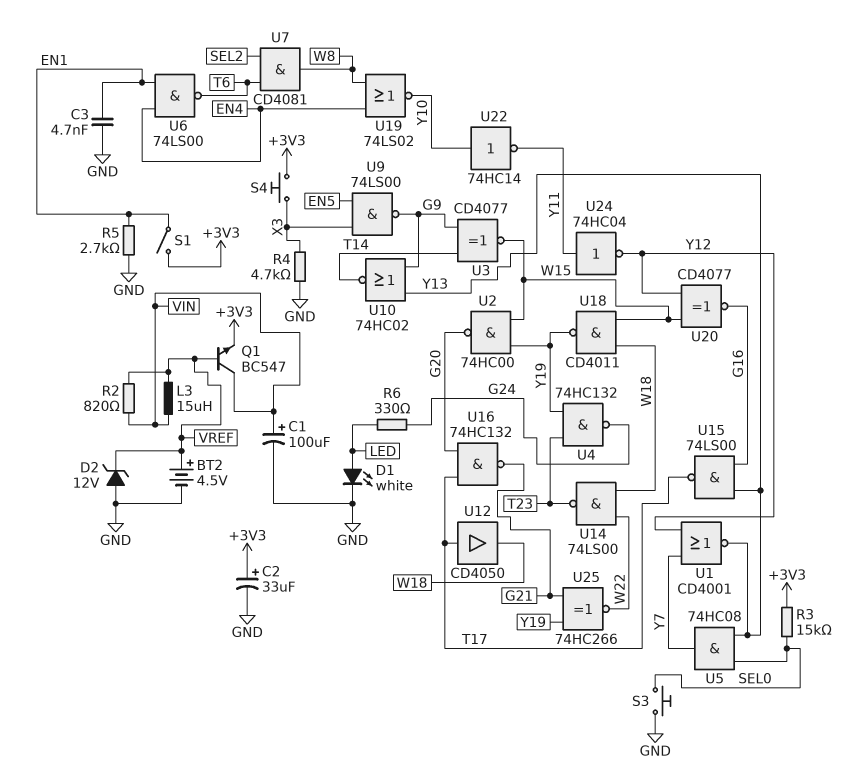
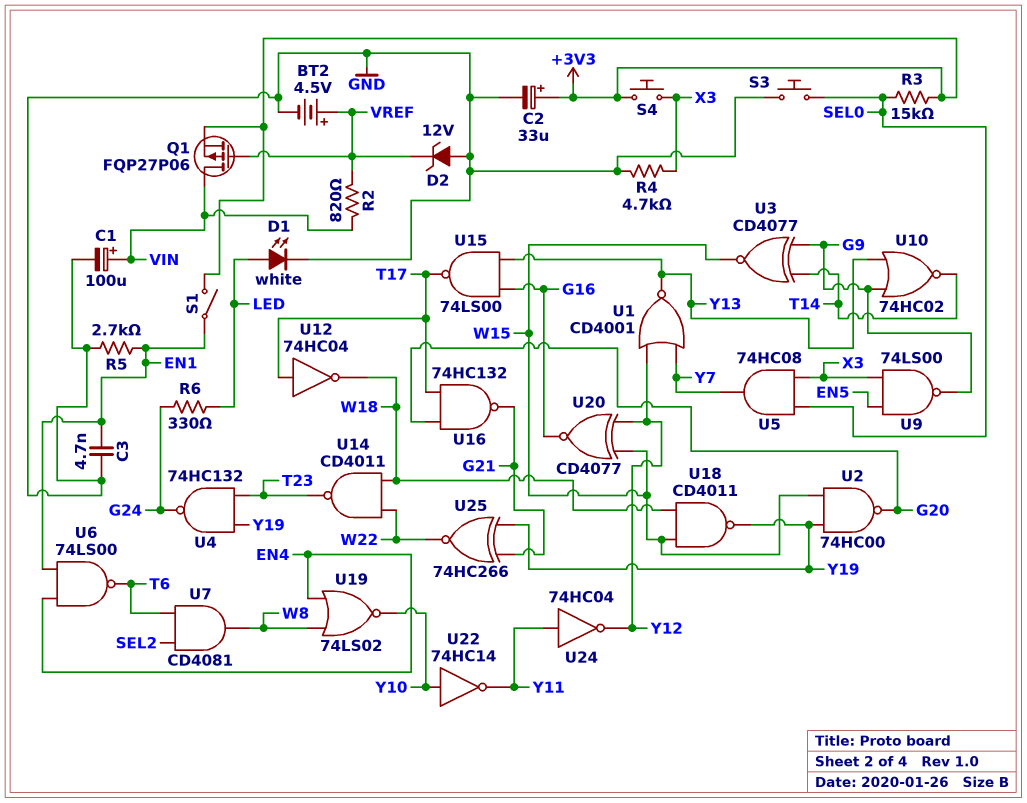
L3: 15uH (VIN, VREF) -> none
Q1: NPN BC547 (B VREF, C VIN, E +3V3) -> PMOS FQP27P06 (G VREF, D VIN, S +3V3)
U5: AND 74HC08 (in SEL0, in Y13, out Y7) -> AND 74HC08 (in SEL0, in X3, out Y7)
U12: buffer CD4050 (in T17, out W18) -> NOT 74HC04 (in T17, out W18)
U14: NAND 74LS00 (in W18, in W22, out T23) -> NAND CD4011 (in W18, in W22, out T23)

